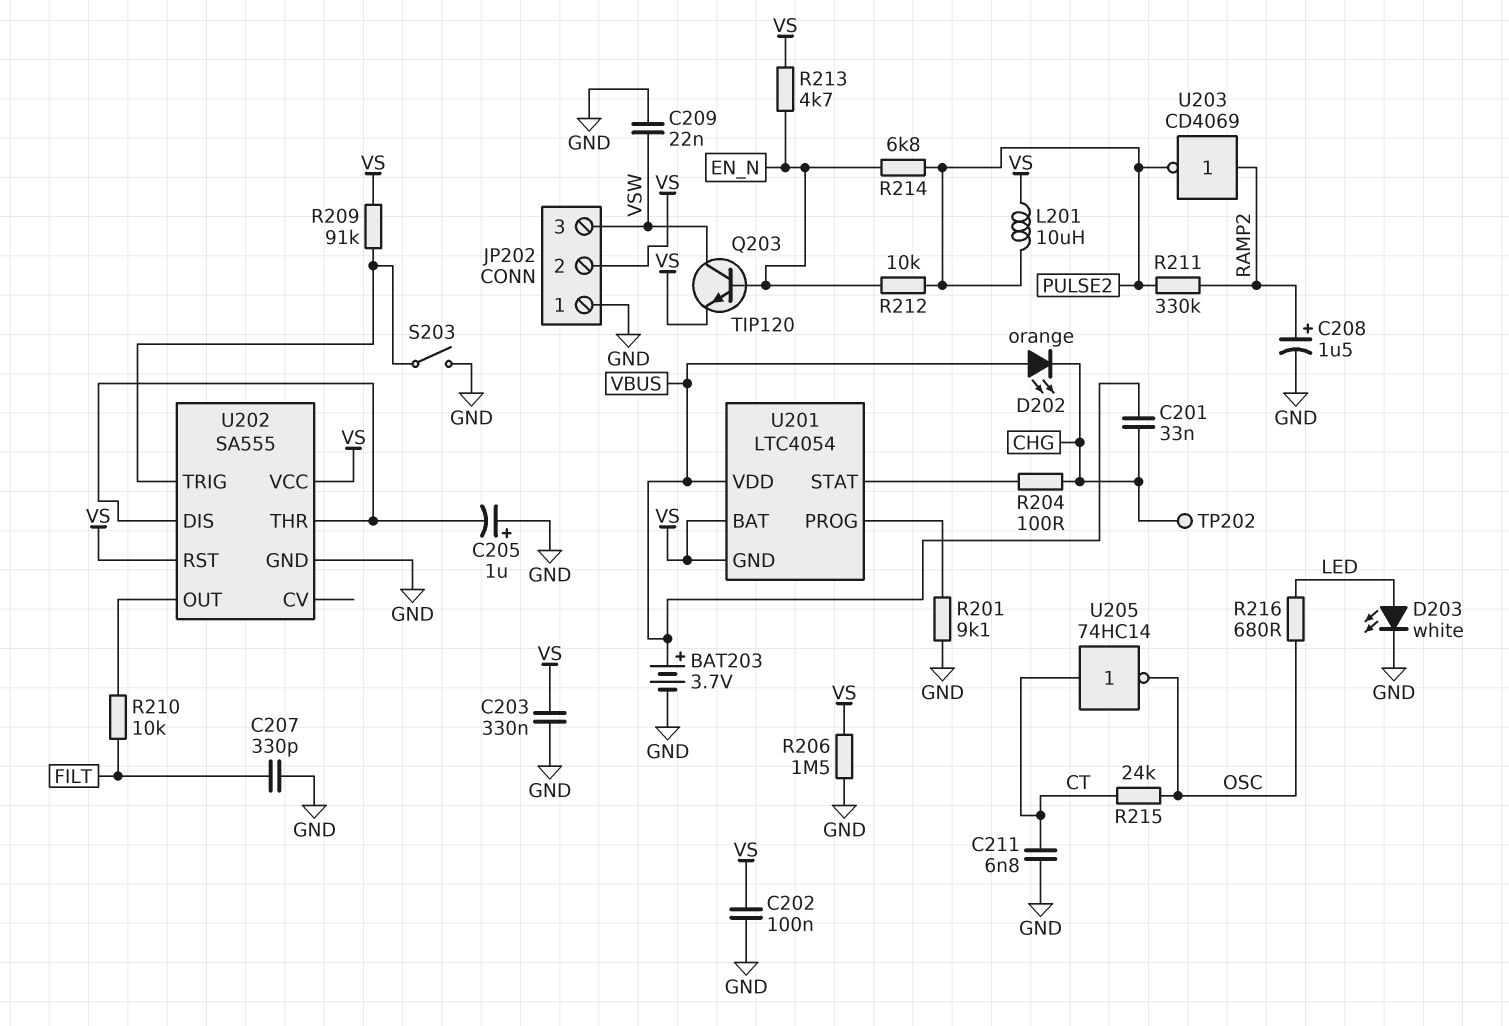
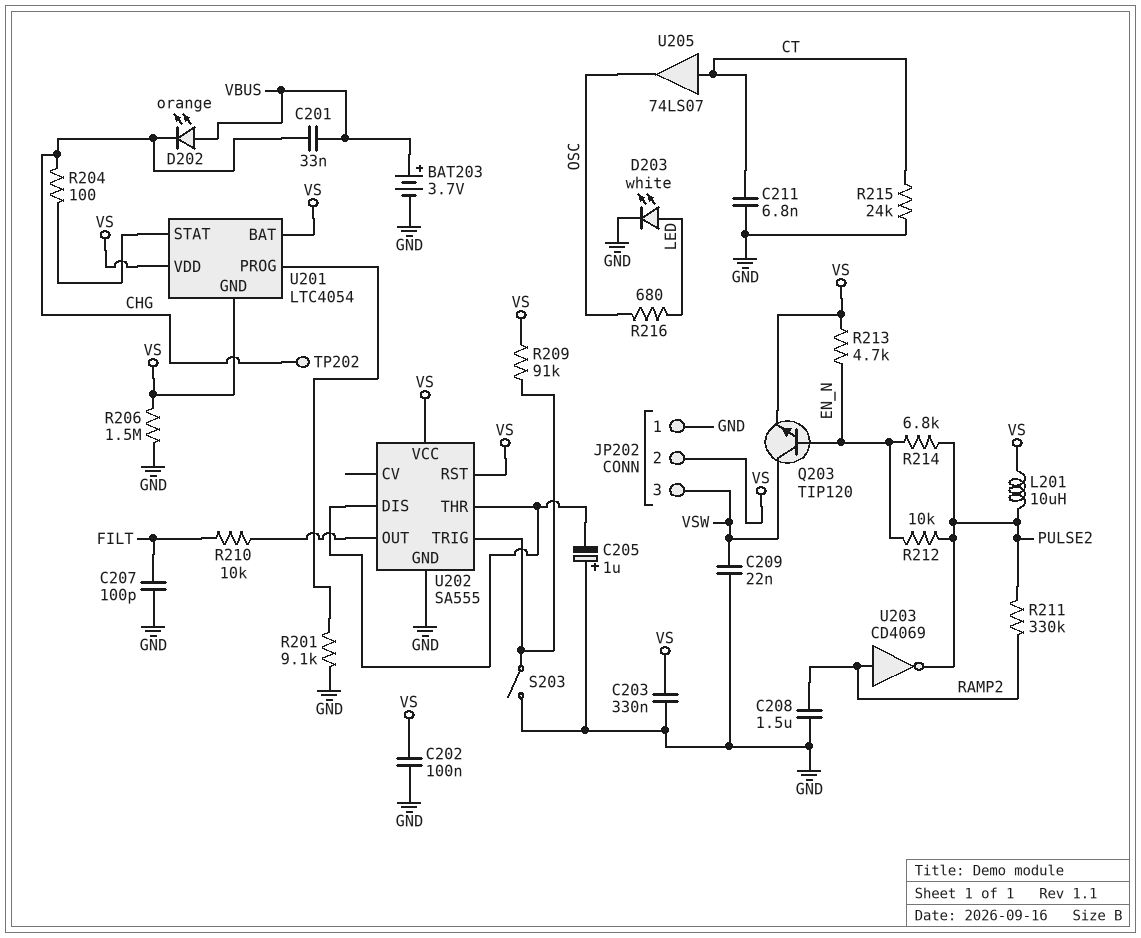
C207: 330pF (FILT, GND) -> 100pF (FILT, GND)
C208: 1.5uF (plus RAMP2, minus GND) -> 1.5uF (GND, RAMP2)
R215: 24k (CT, OSC) -> 24k (CT, GND)
U201 pin VDD: VBUS -> VS
U205: NOT 74HC14 (in CT, out OSC) -> buffer 74LS07 (in CT, out OSC)

